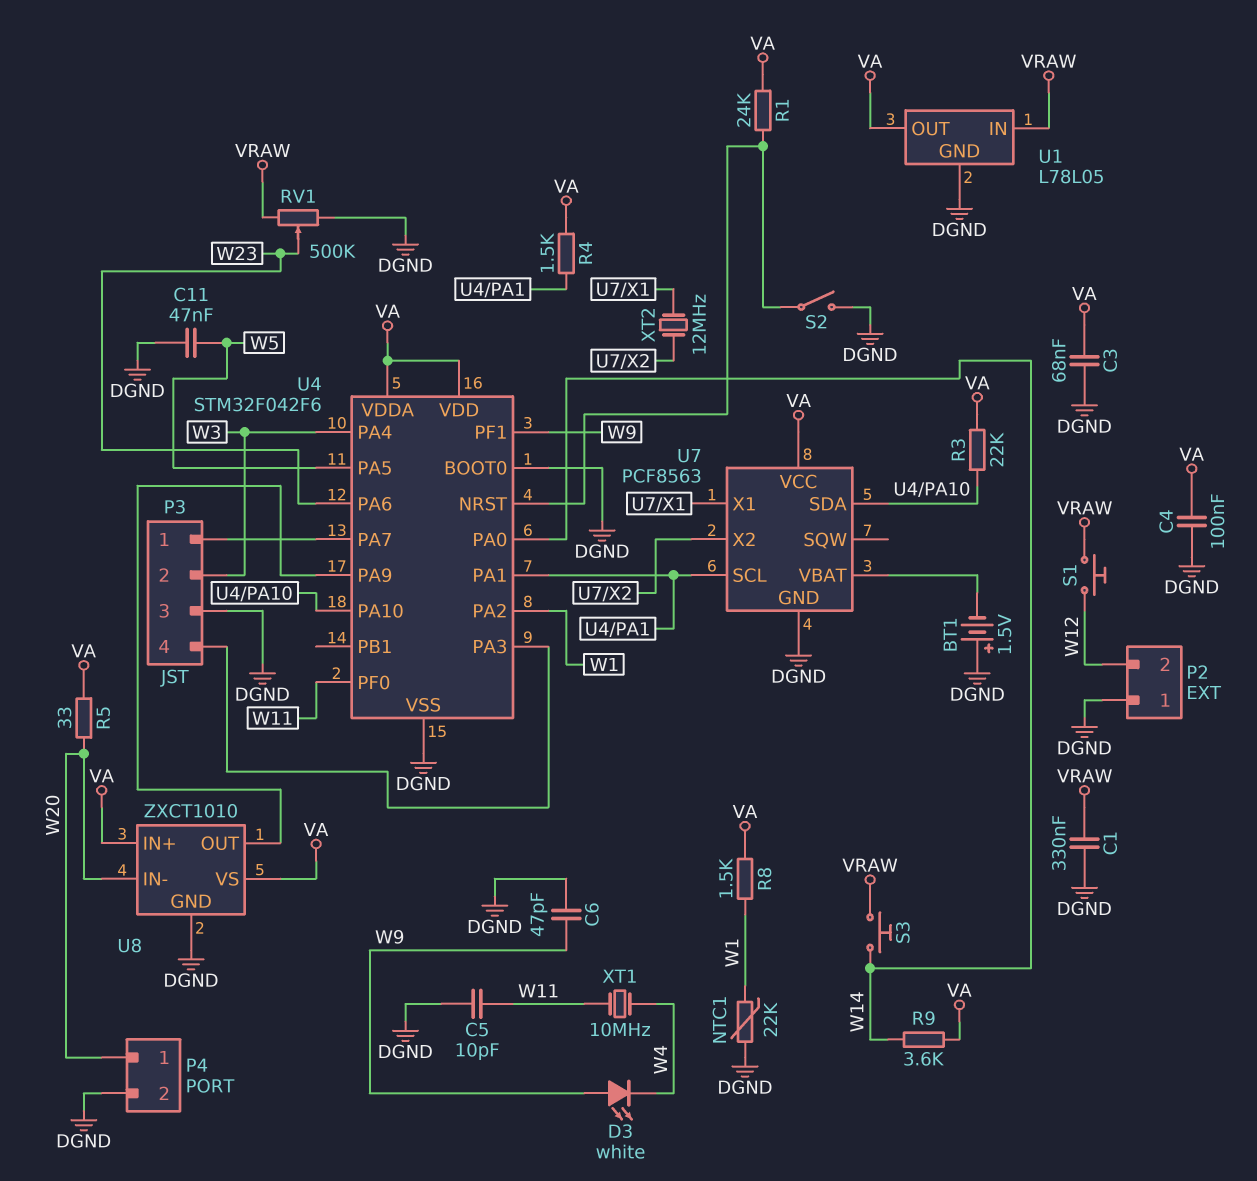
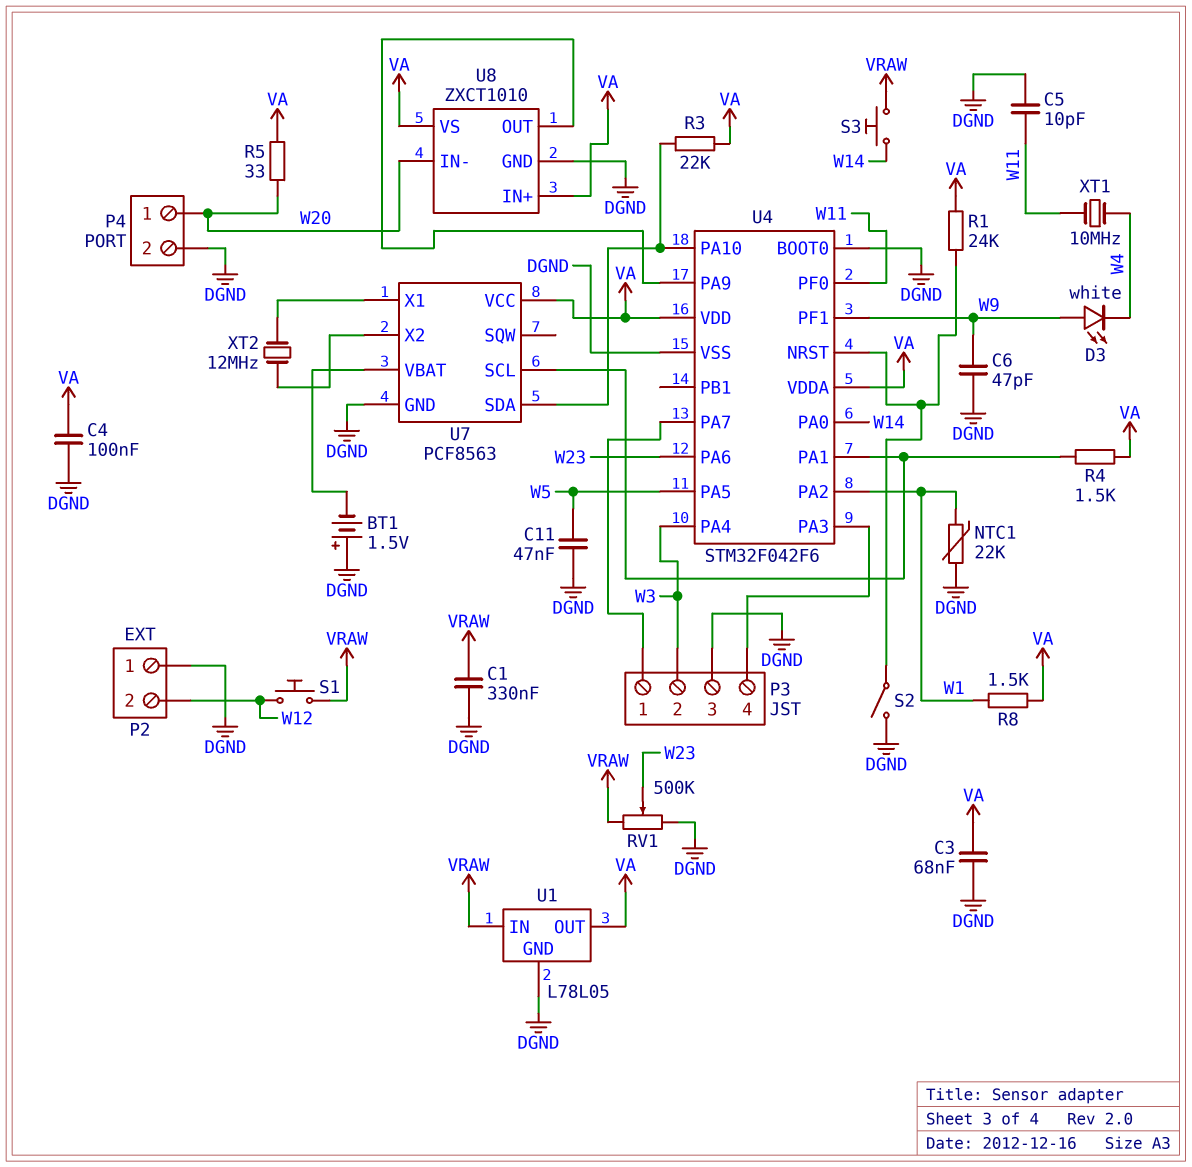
R9: 3.6k (VA, W14) -> none

